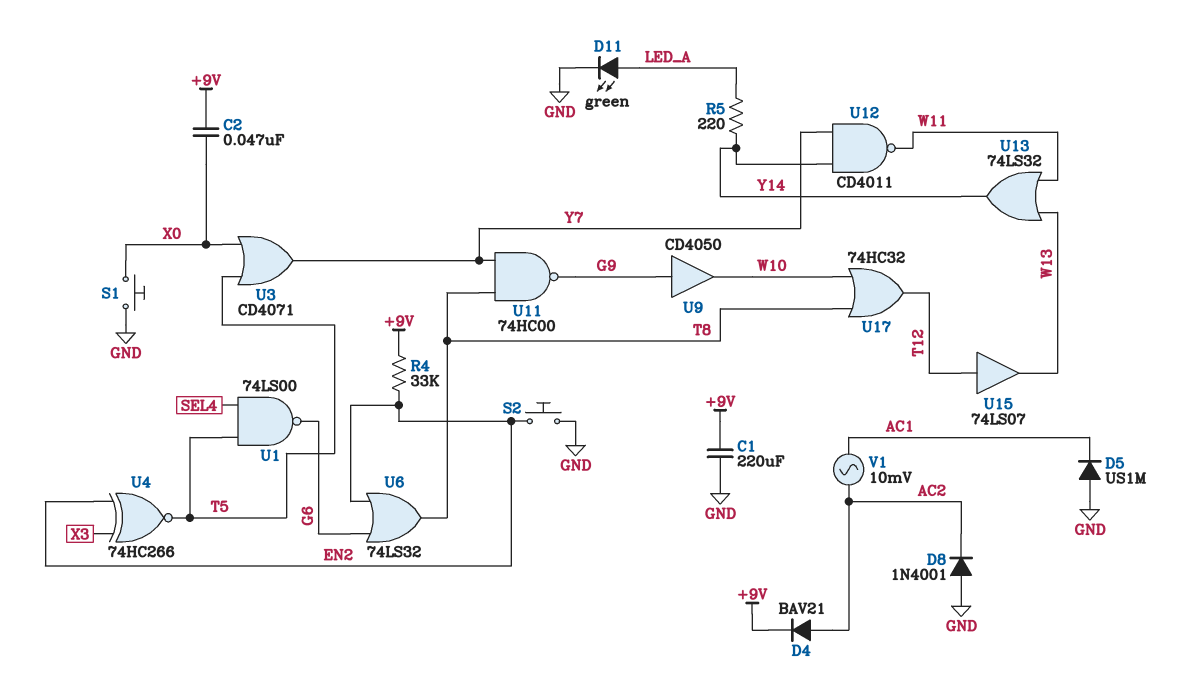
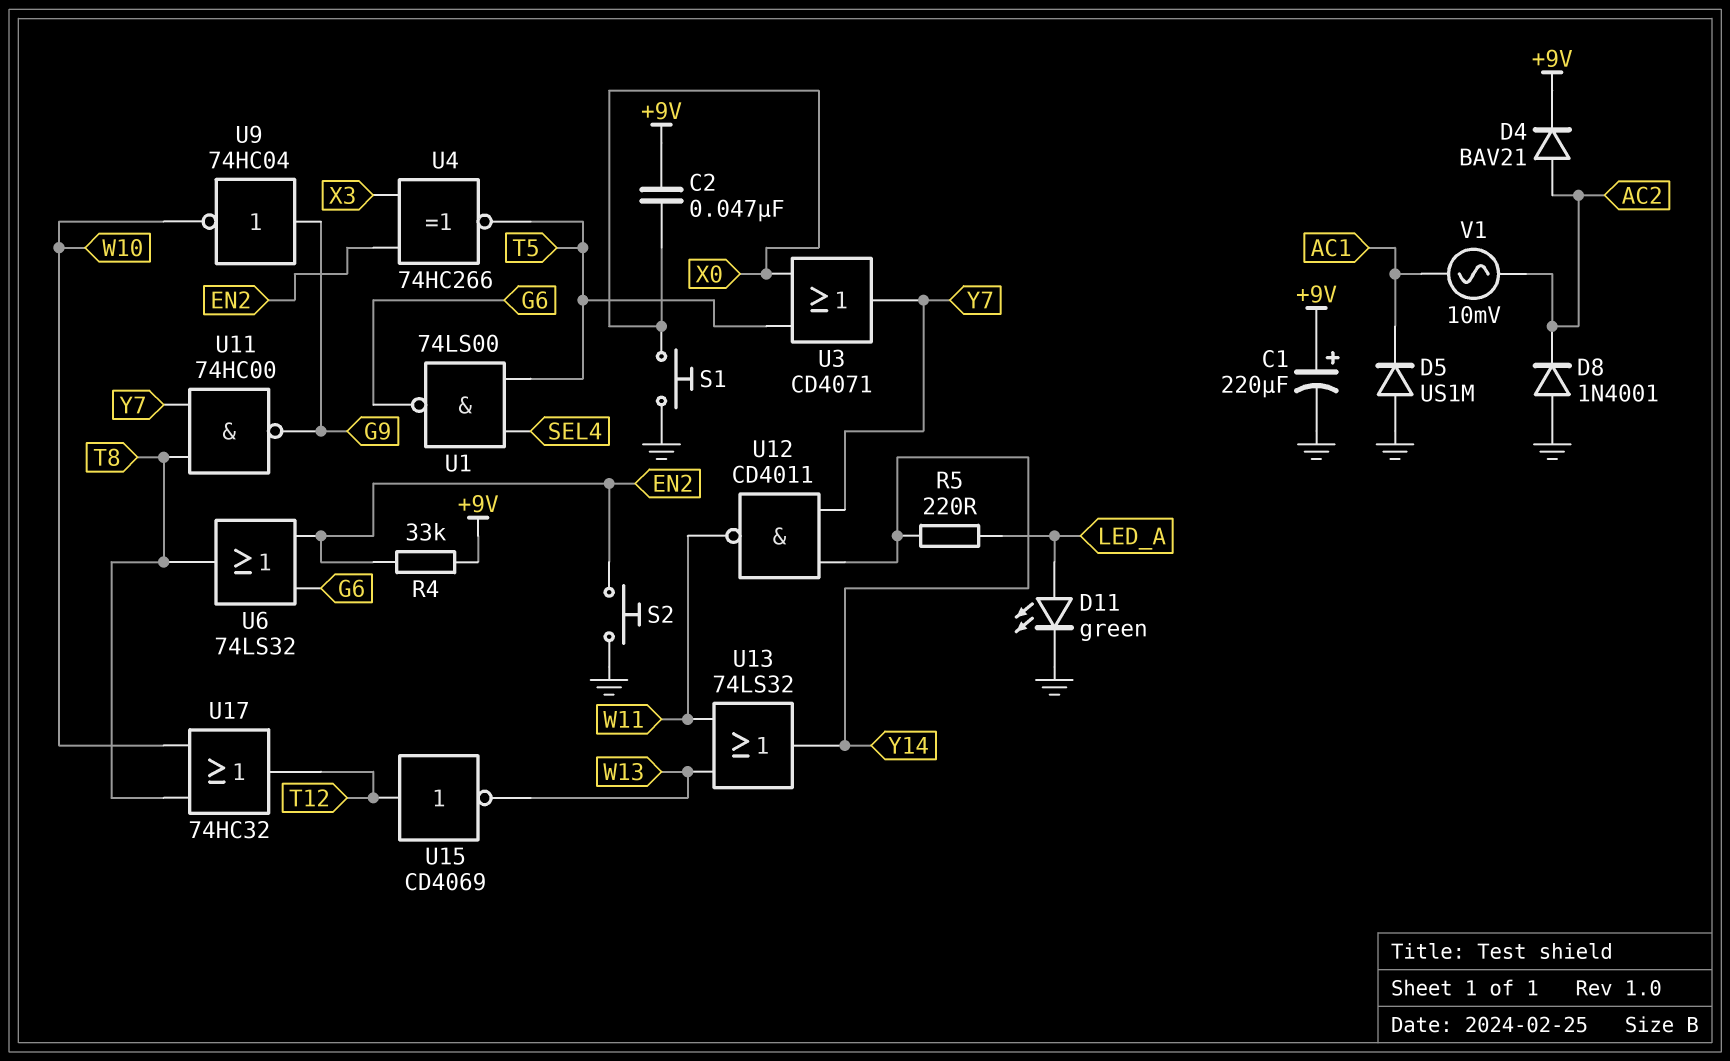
C1: 220uF (+9V, GND) -> 220uF (plus +9V, minus GND)
U9: buffer CD4050 (in G9, out W10) -> NOT 74HC04 (in G9, out W10)
U15: buffer 74LS07 (in T12, out W13) -> NOT CD4069 (in T12, out W13)

